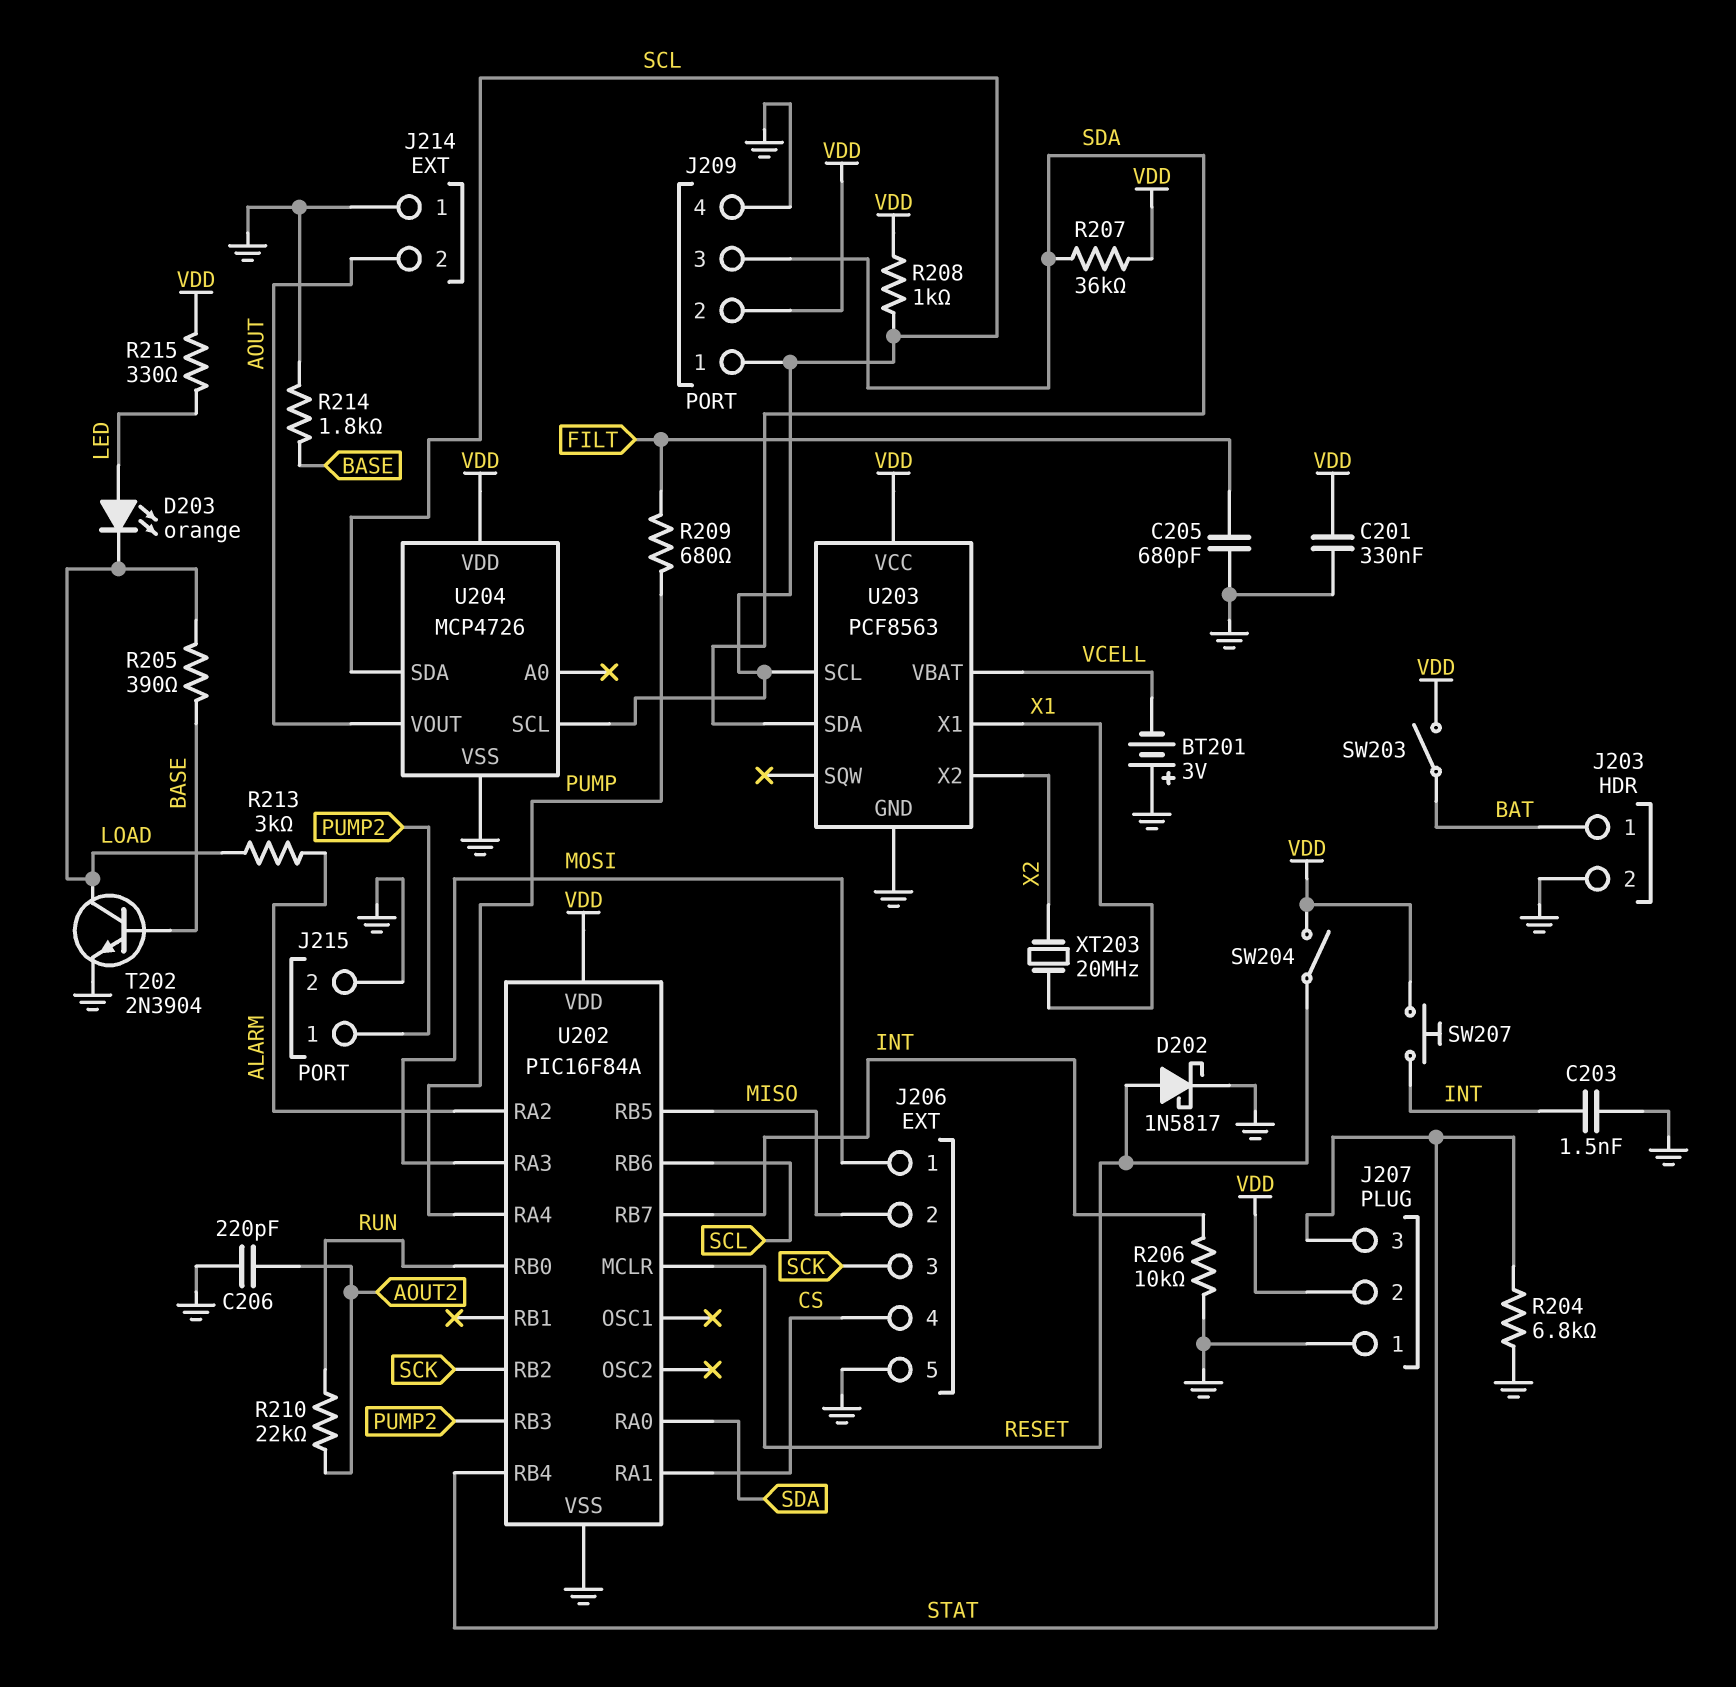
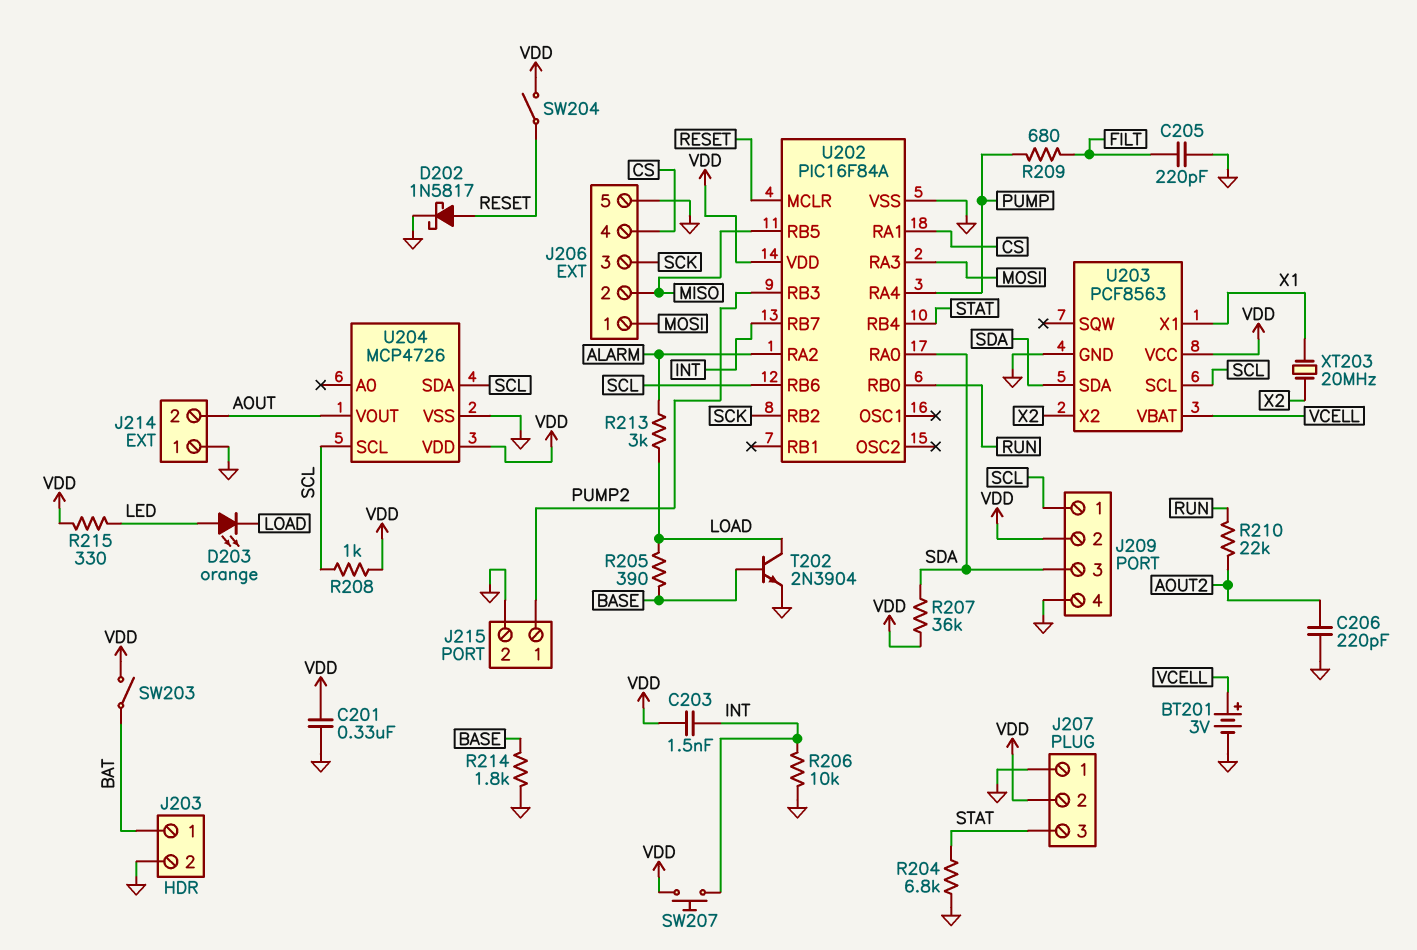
BT201: 3V (plus GND, minus VCELL) -> 3V (plus VCELL, minus GND)
C203: 1.5nF (GND, INT) -> 1.5nF (INT, VDD)
C205: 680pF (FILT, GND) -> 220pF (FILT, GND)

